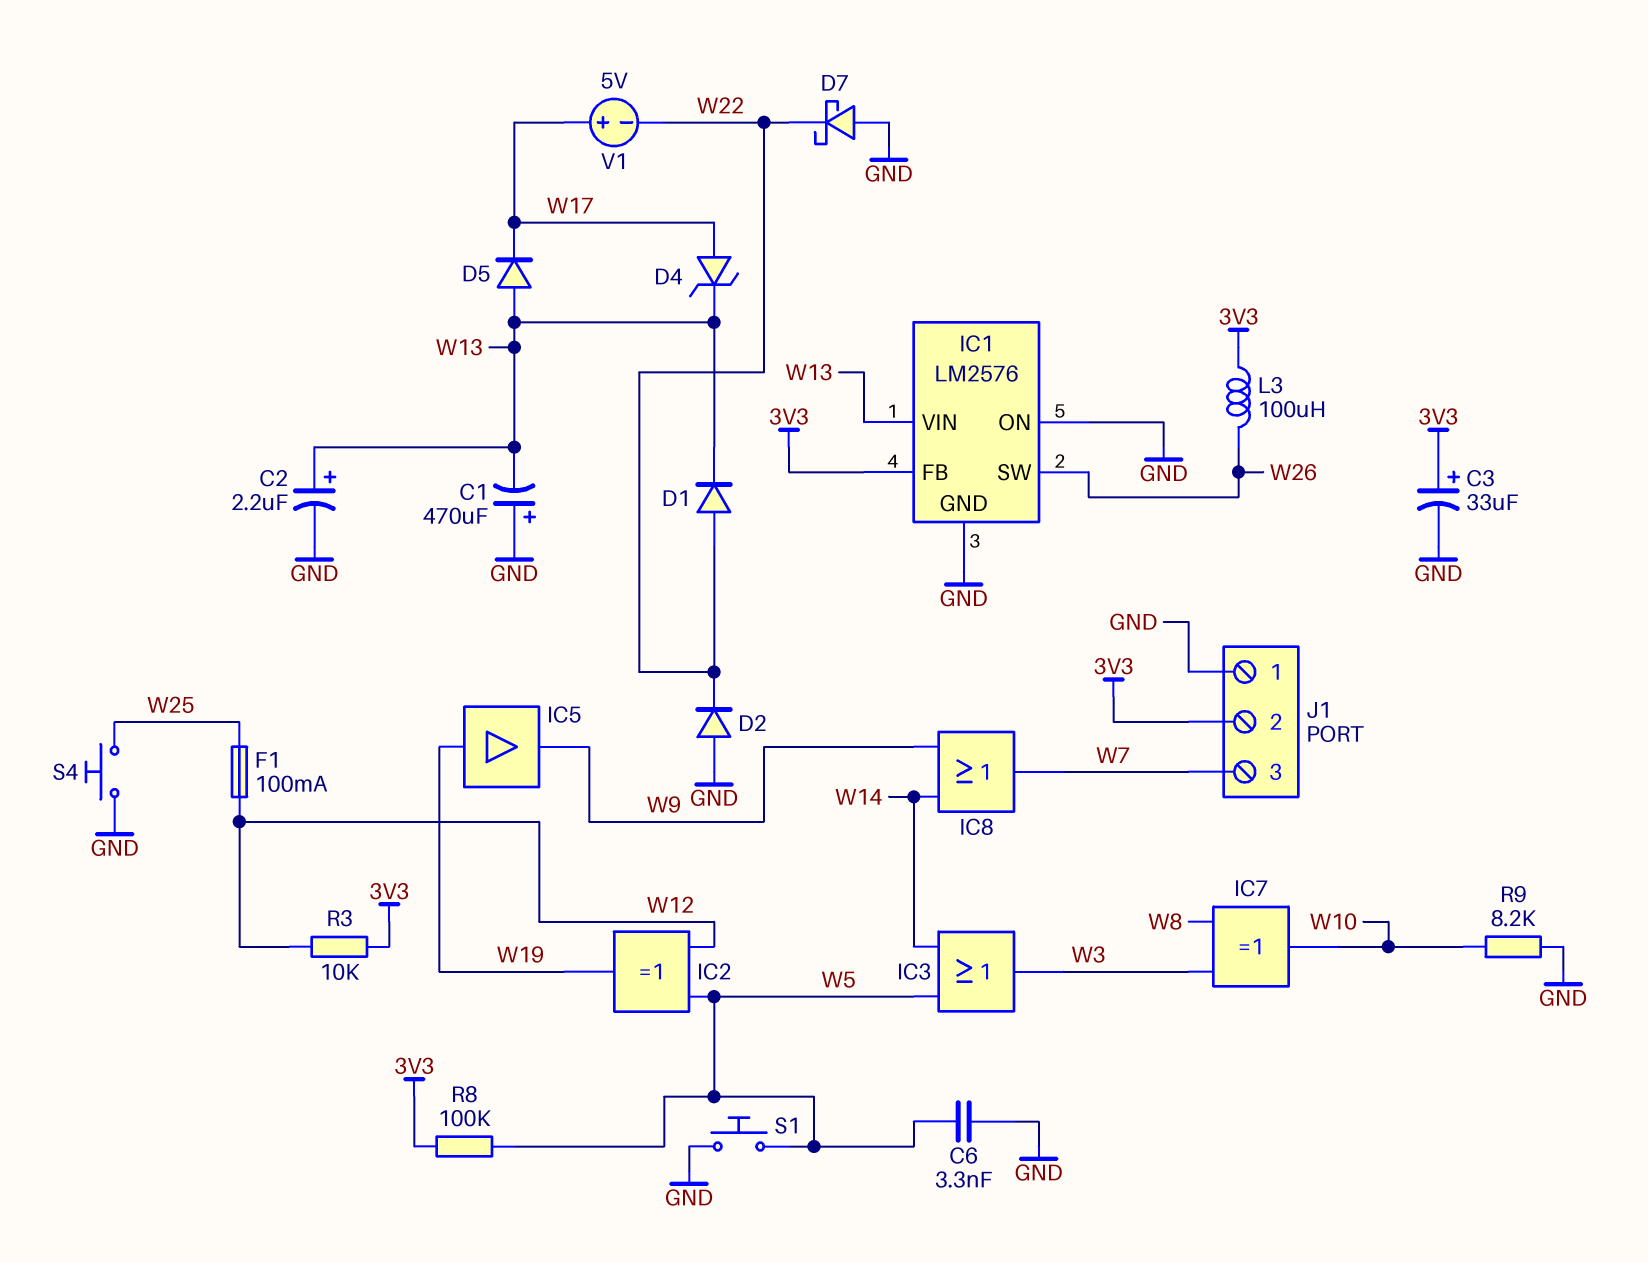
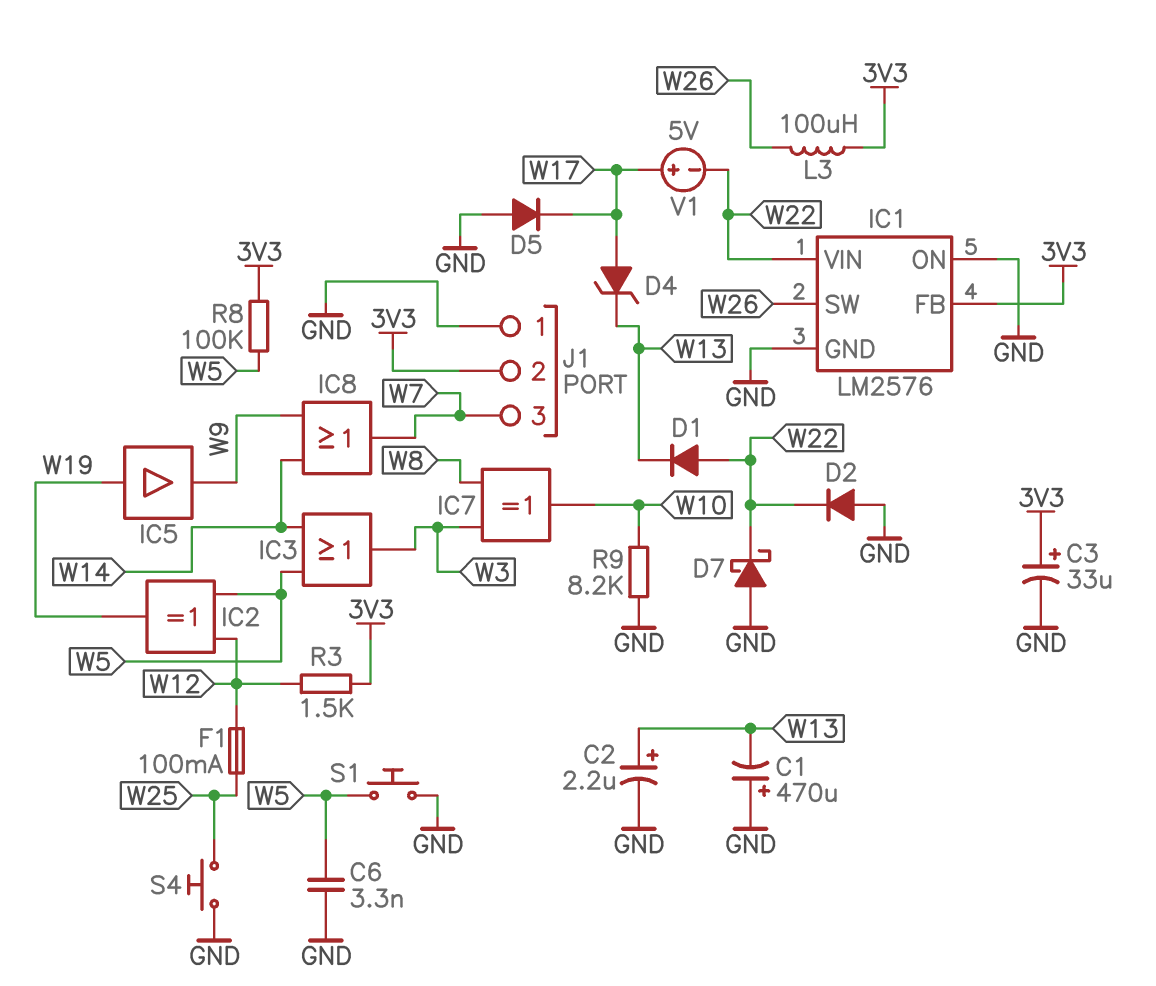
D5: diode (A W13, K W17) -> diode (A GND, K W17)
IC1 pin VIN: W13 -> W22
R3: 10k (3V3, W12) -> 1.5k (3V3, W12)

